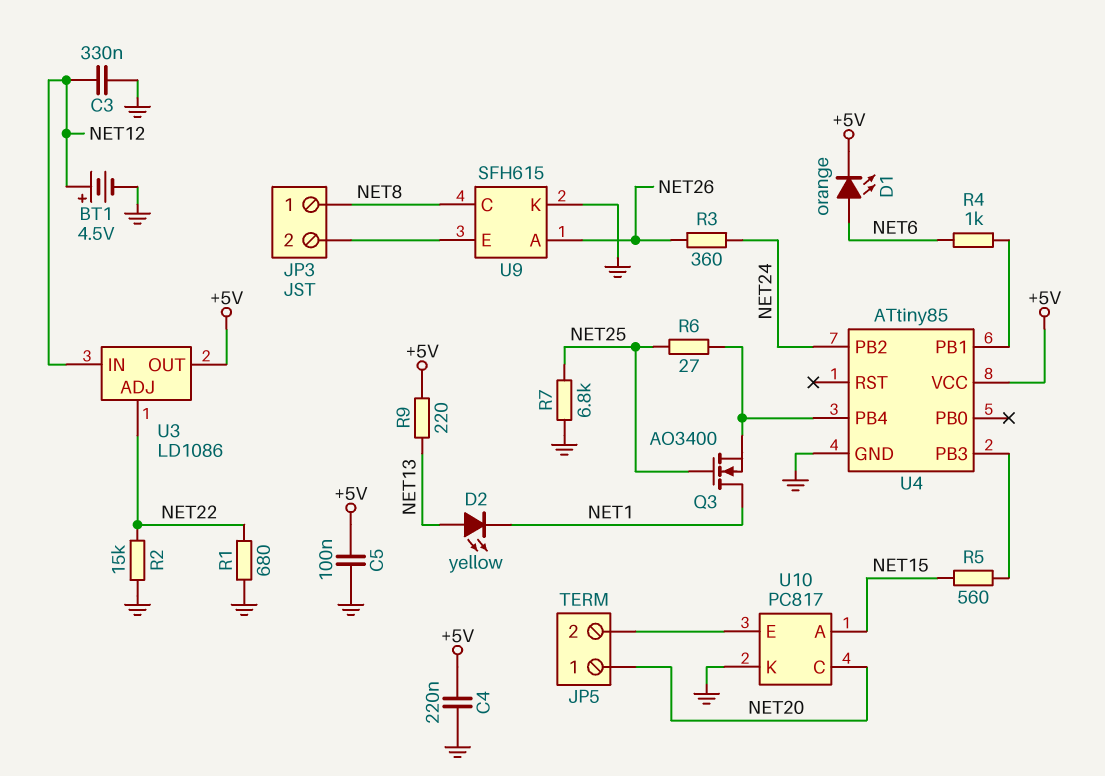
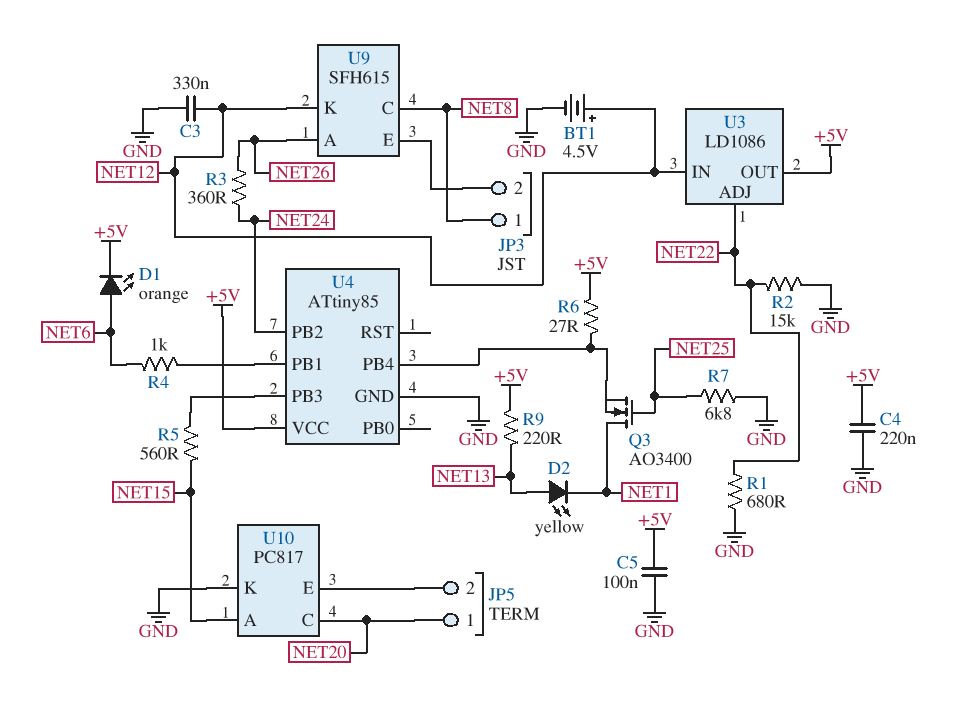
R6: 27 (NET25, U4/PB4) -> 27 (+5V, U4/PB4)
U9 pin K: GND -> NET12

